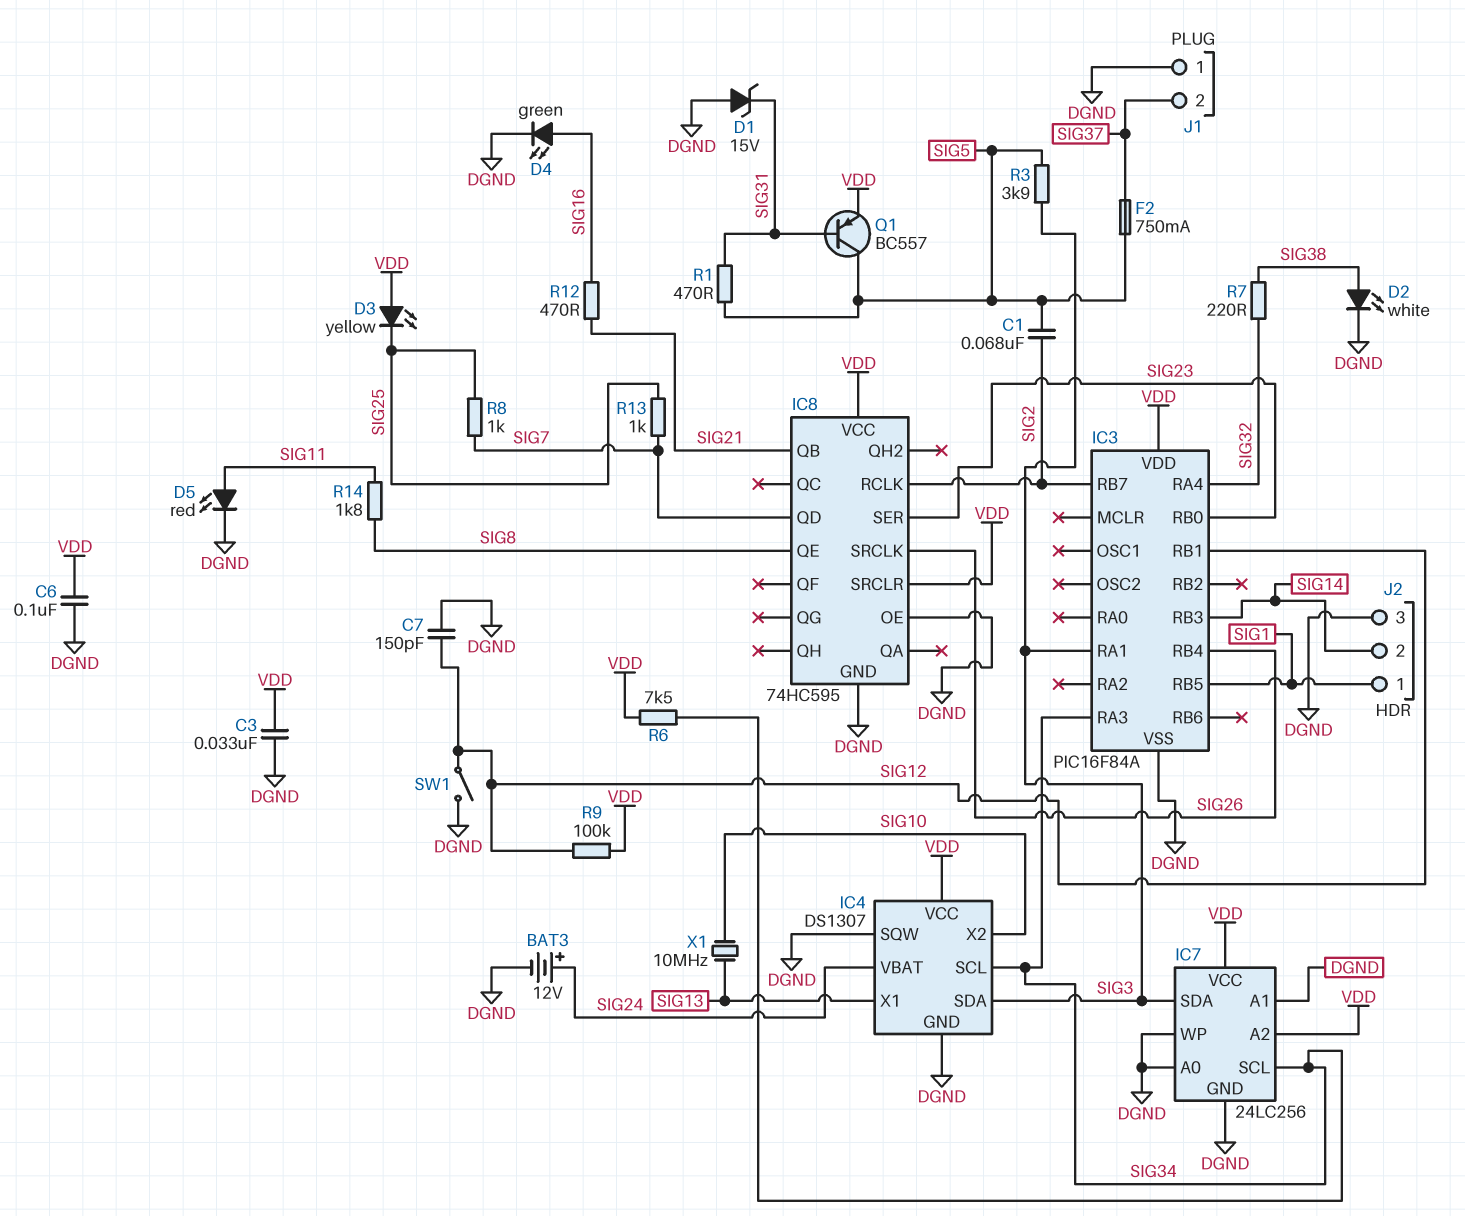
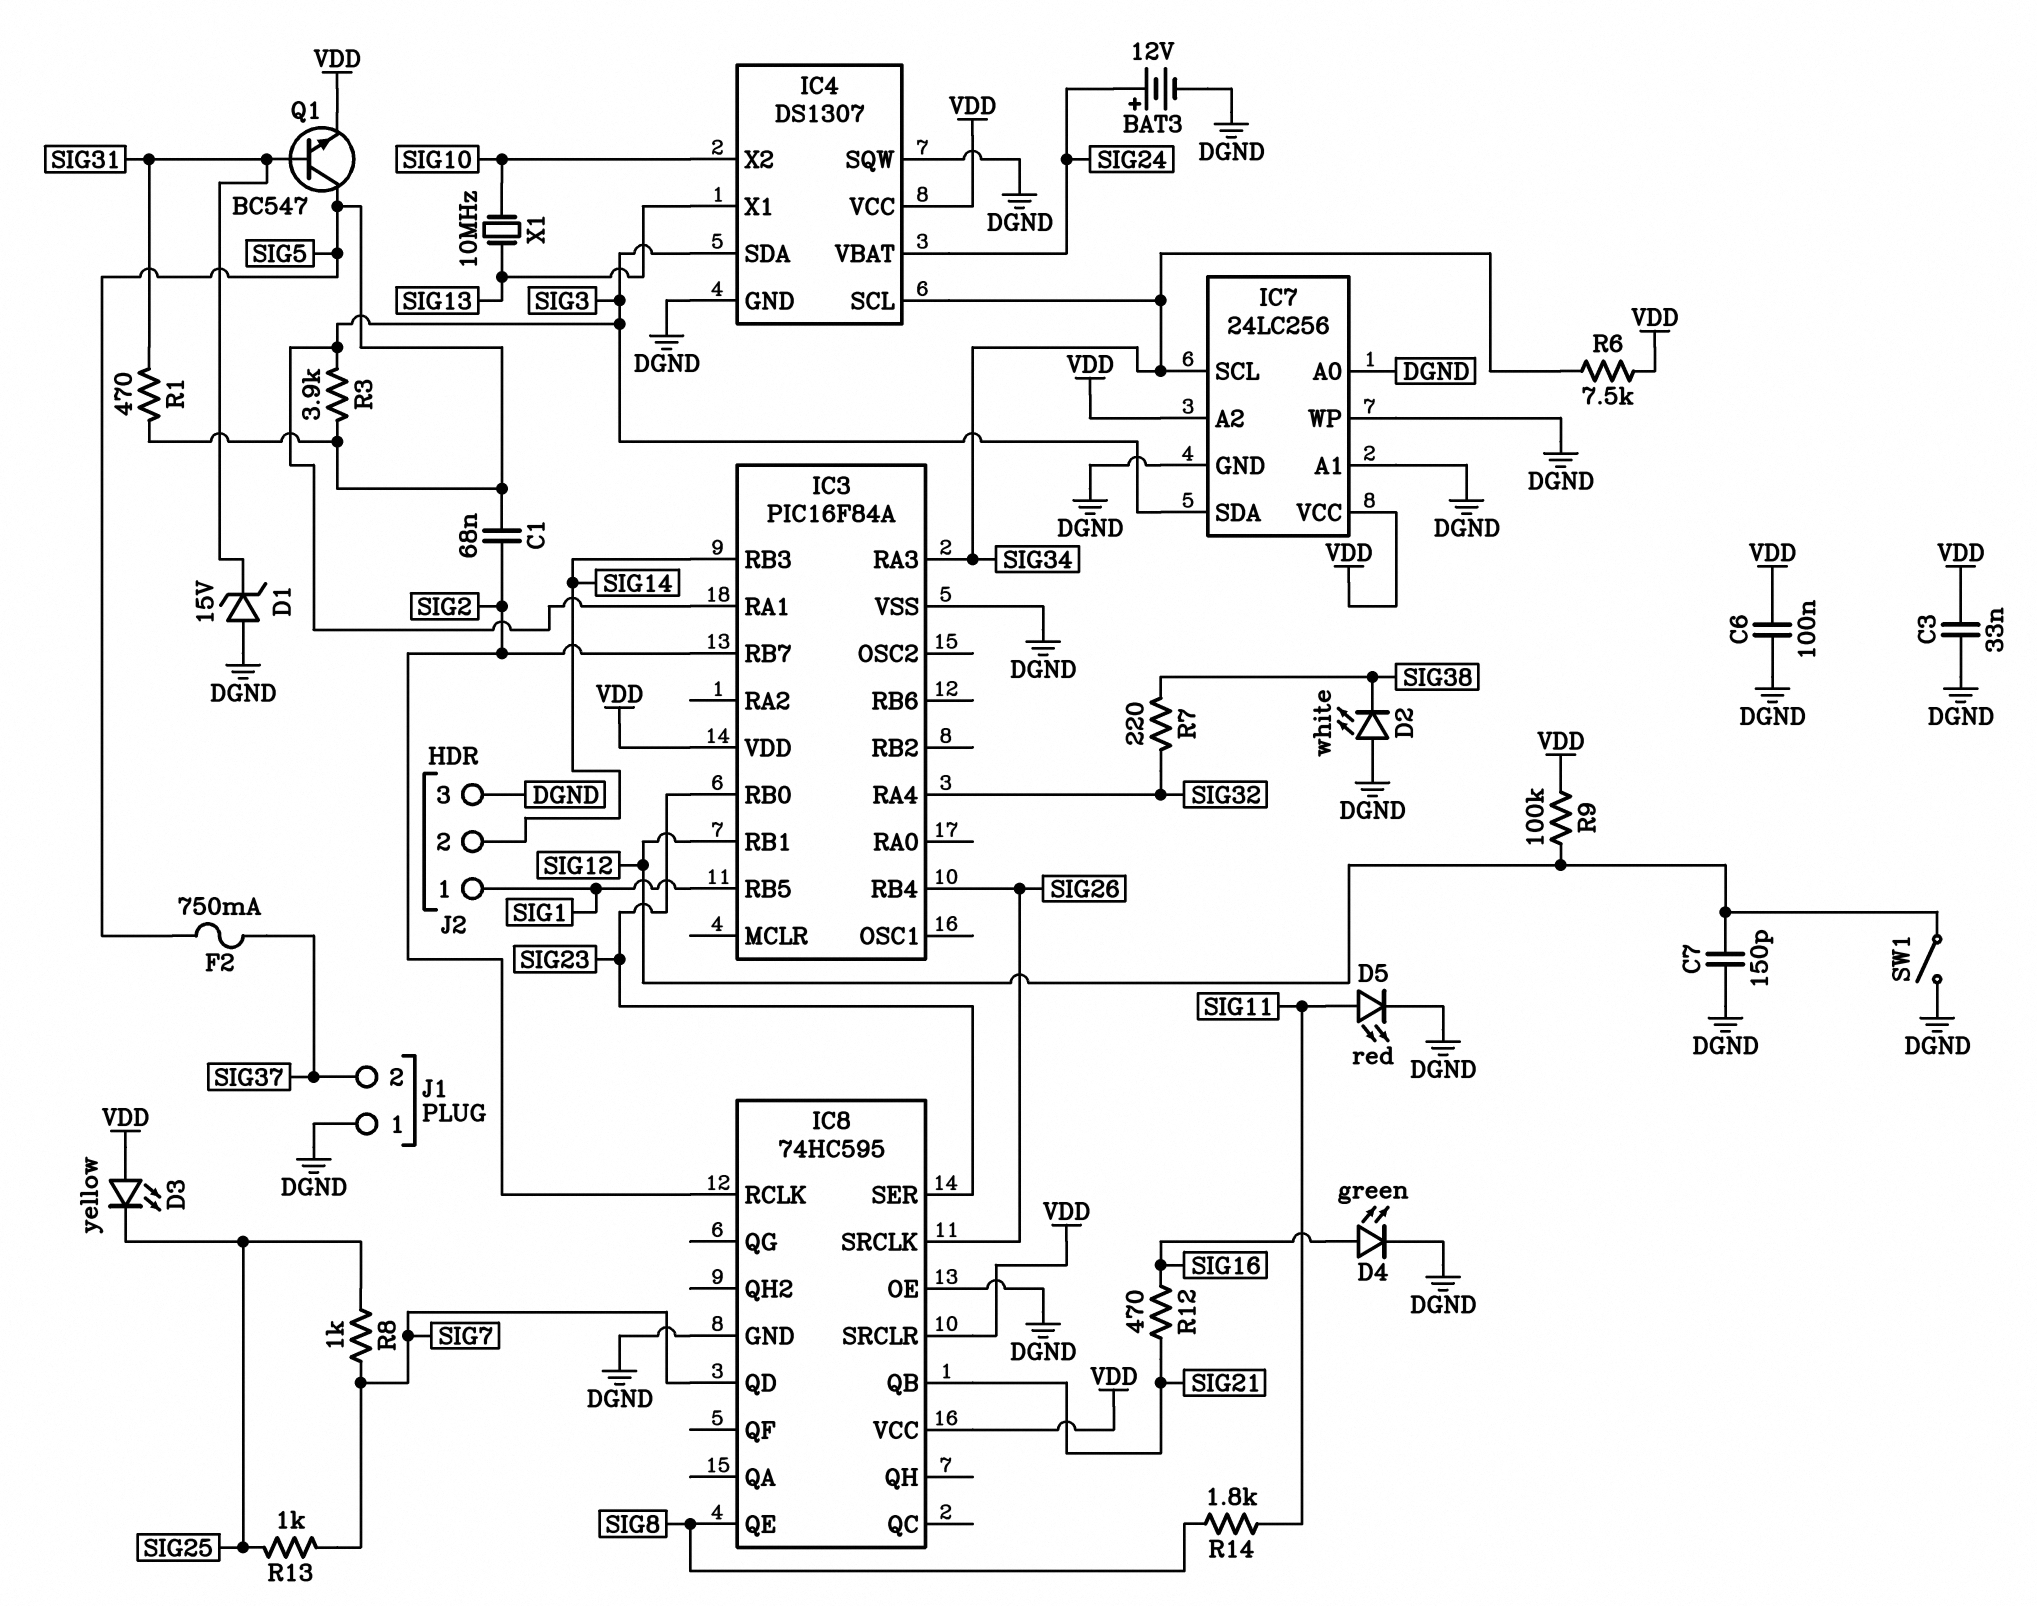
D2: LED white (A SIG38, K DGND) -> LED white (A DGND, K SIG38)
Q1: PNP BC557 (B SIG31, C SIG5, E VDD) -> NPN BC547 (B SIG31, C SIG5, E VDD)

